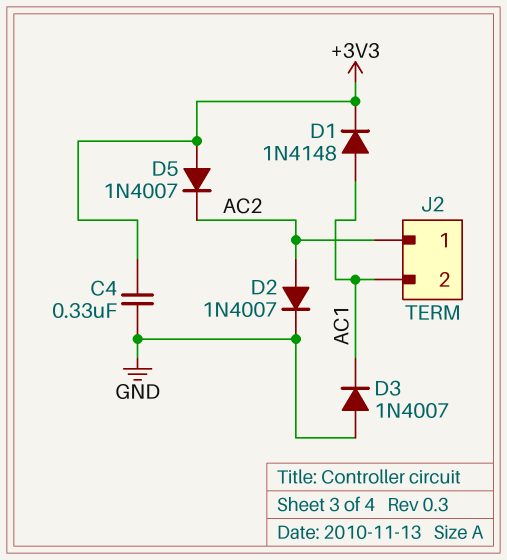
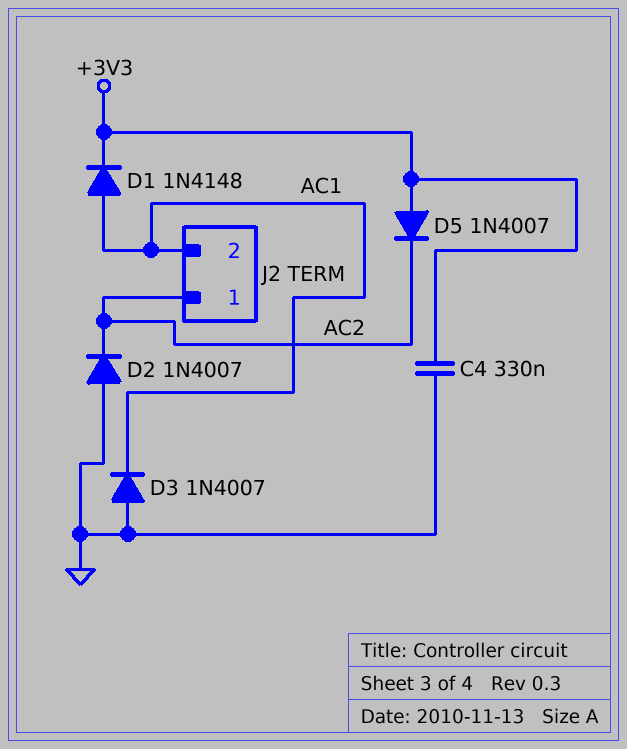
D2: diode 1N4007 (A AC2, K GND) -> diode 1N4007 (A GND, K AC2)

